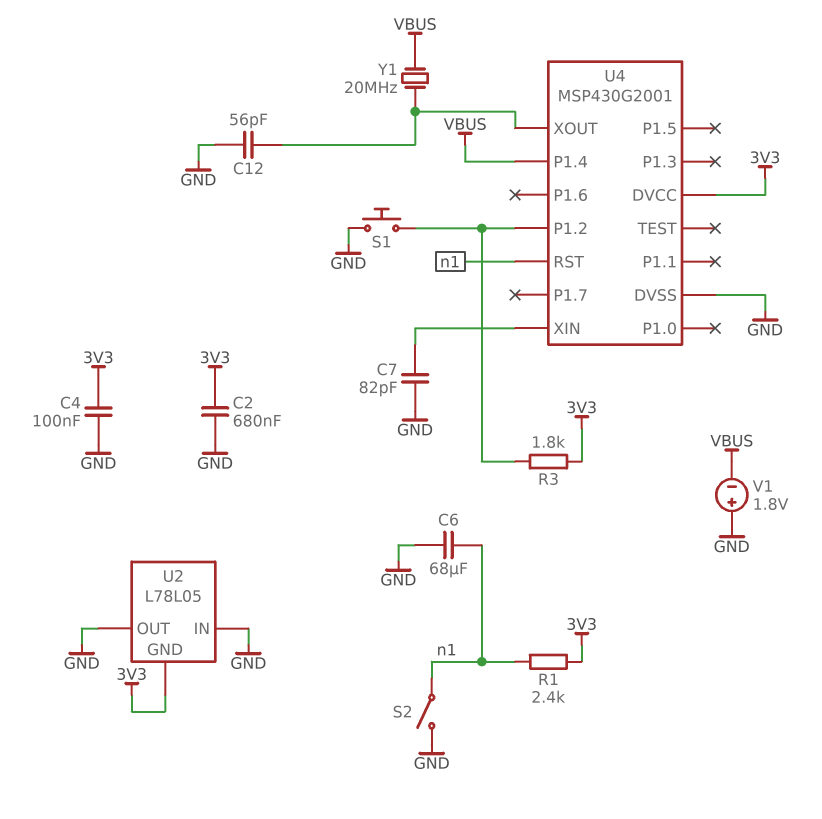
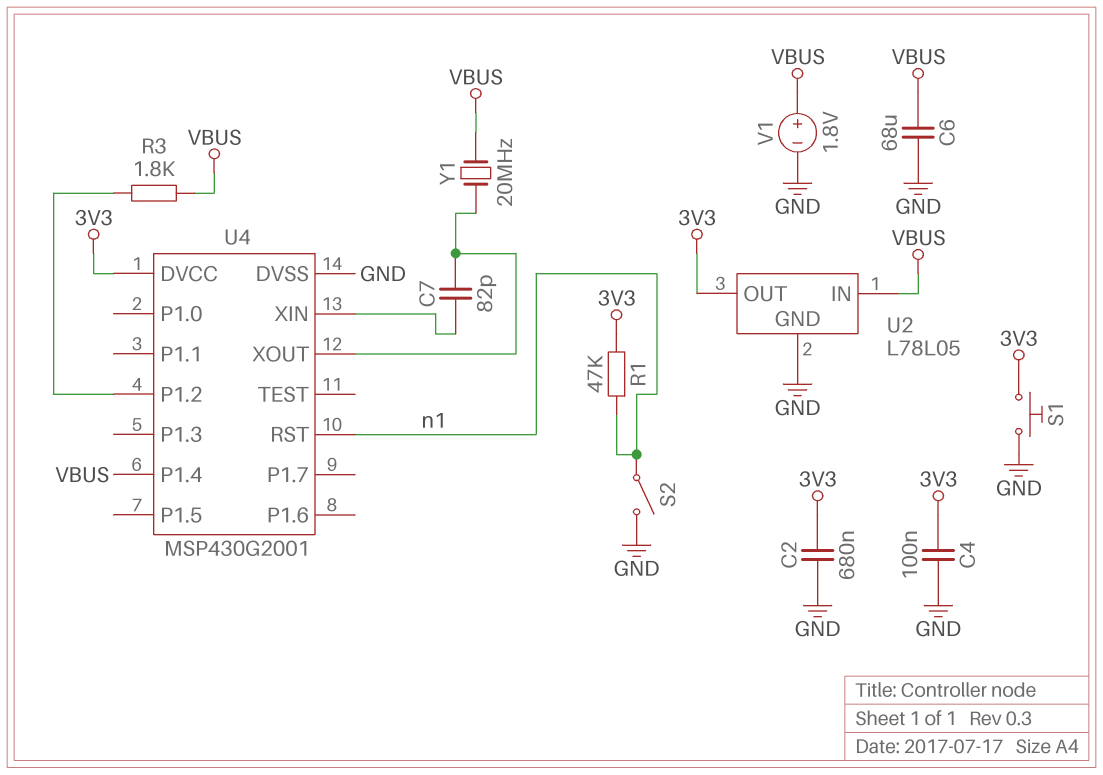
C6: 68uF (GND, n1) -> 68uF (GND, VBUS)
C7: 82pF (GND, U4/XIN) -> 82pF (U4/XIN, U4/XOUT)
C12: 56pF (GND, U4/XOUT) -> none
R1: 2.4k (3V3, n1) -> 47k (3V3, n1)
R3: 1.8k (3V3, U4/P1.2) -> 1.8k (U4/P1.2, VBUS)
S1: button (GND, U4/P1.2) -> button (3V3, GND)
U2 pin GND: 3V3 -> GND
U2 pin IN: GND -> VBUS
U2 pin OUT: GND -> 3V3
V1: 1.8V (plus GND, minus VBUS) -> 1.8V (plus VBUS, minus GND)

